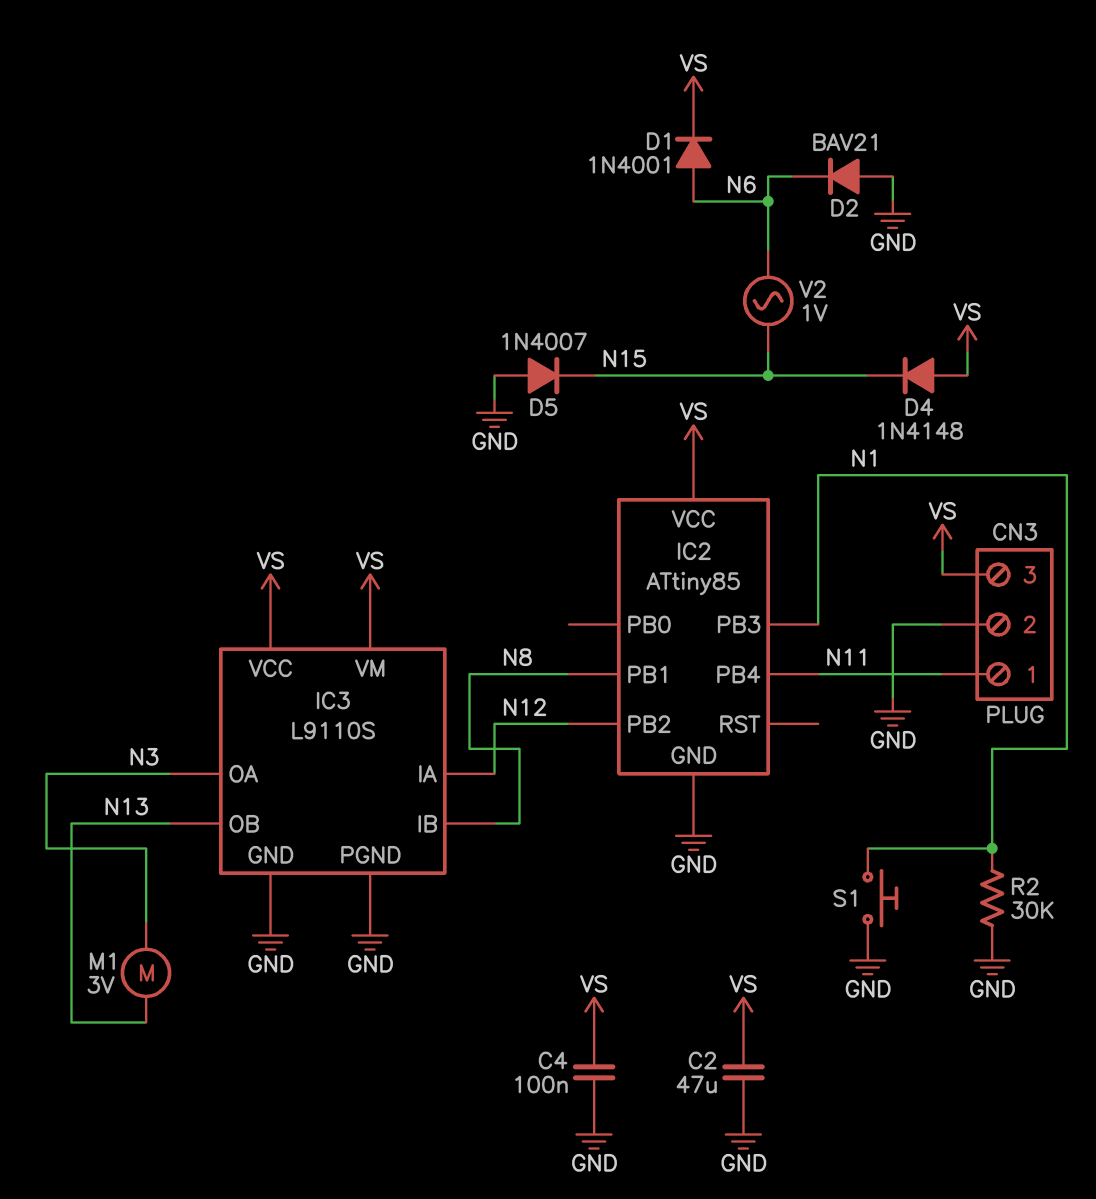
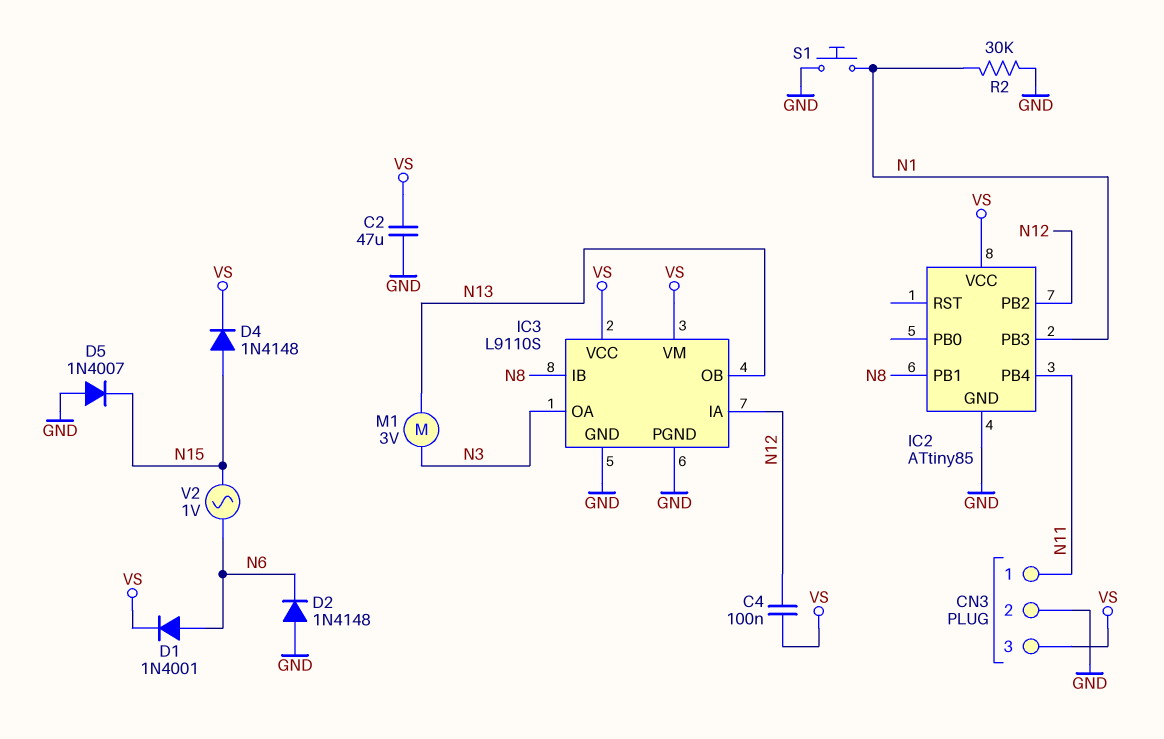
C4: 100nF (GND, VS) -> 100nF (N12, VS)
D2: diode BAV21 (A GND, K N6) -> diode 1N4148 (A GND, K N6)
D4: diode 1N4148 (A VS, K N15) -> diode 1N4148 (A N15, K VS)

